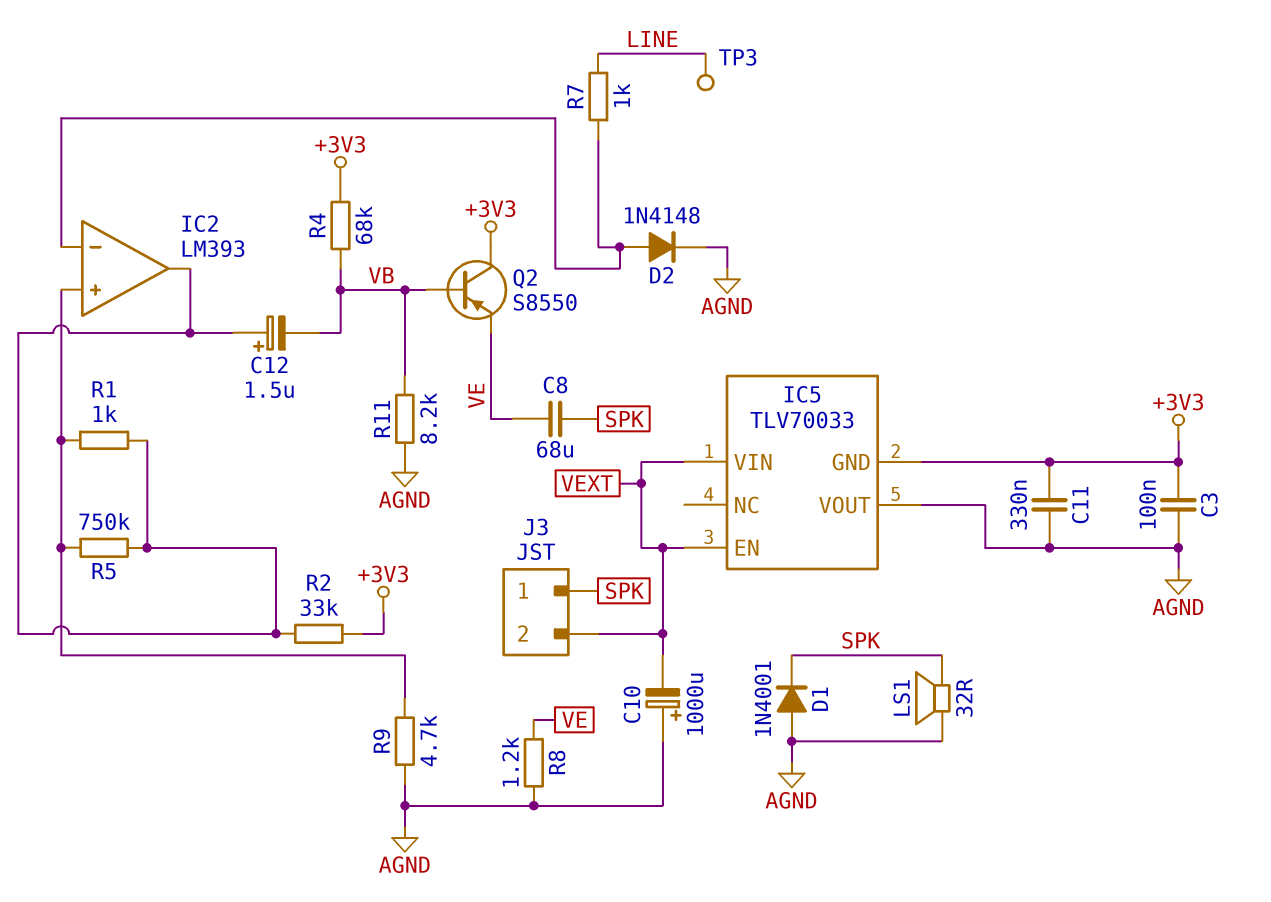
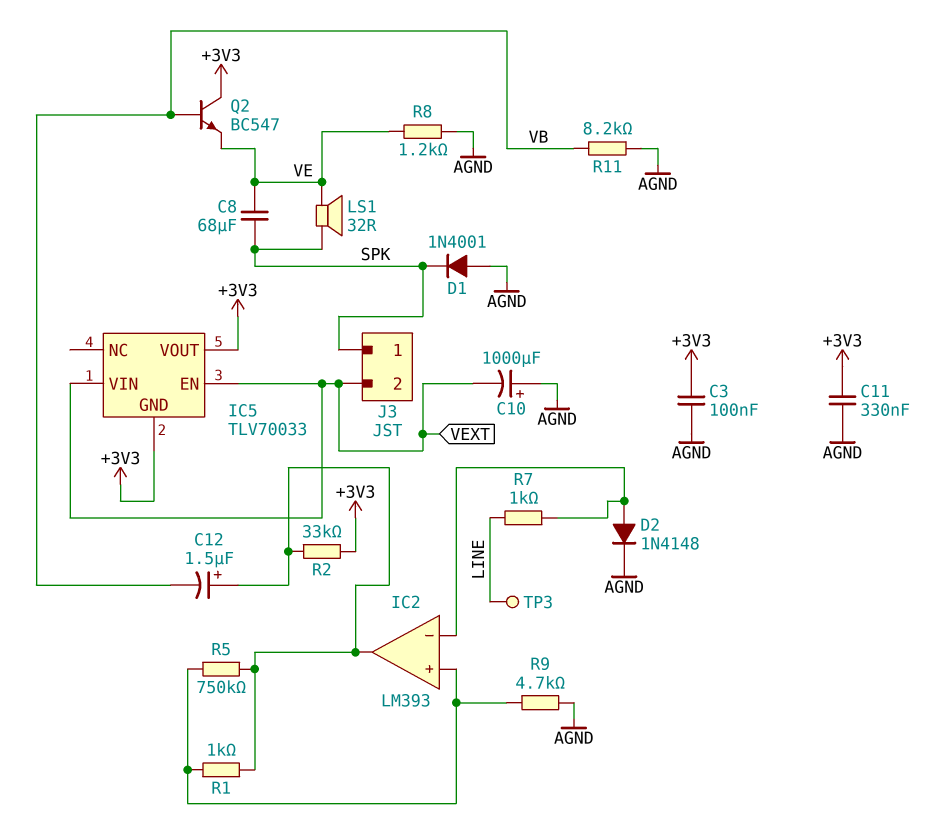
IC5 pin VOUT: AGND -> +3V3
LS1: speaker 32R (AGND, SPK) -> speaker 32R (SPK, VE)
Q2: PNP S8550 (B VB, C +3V3, E VE) -> NPN BC547 (B VB, C +3V3, E VE)
R4: 68k (+3V3, VB) -> none

